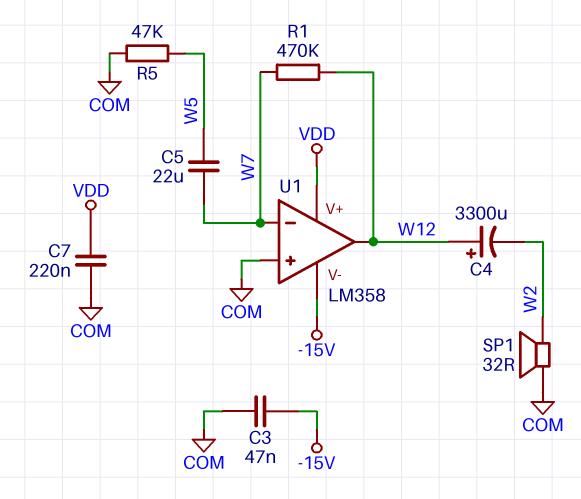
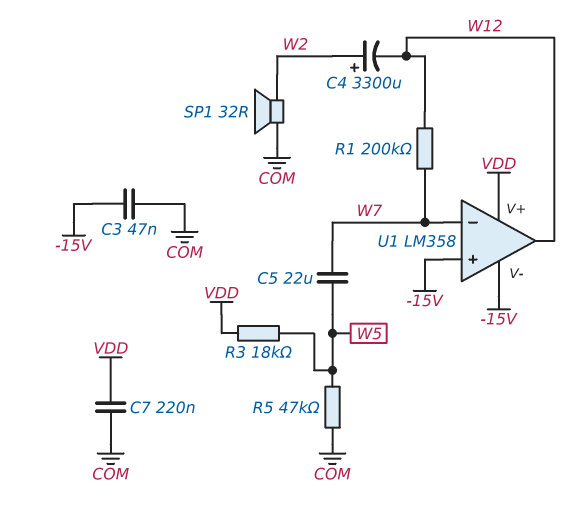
C4: 3300uF (plus W12, minus W2) -> 3300uF (plus W2, minus W12)
R1: 470k (W7, W12) -> 200k (W7, W12)
R3: none -> 18k (VDD, W5)
U1 pin in+: COM -> -15V

